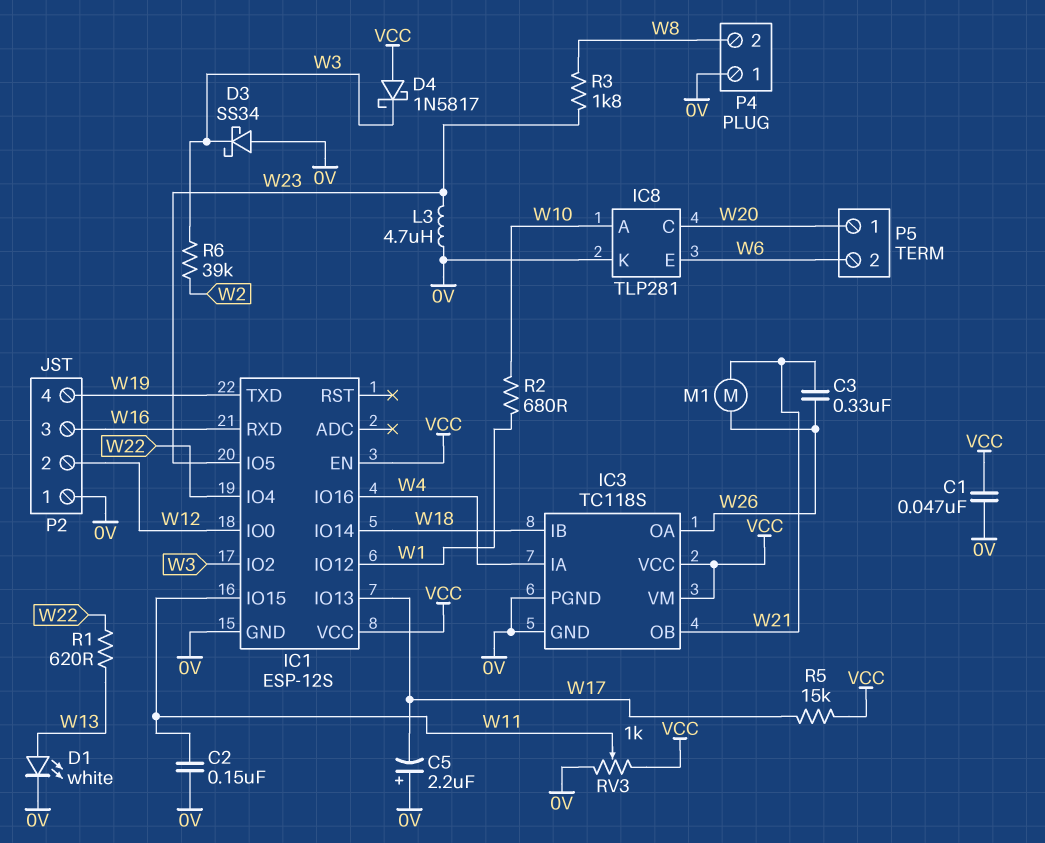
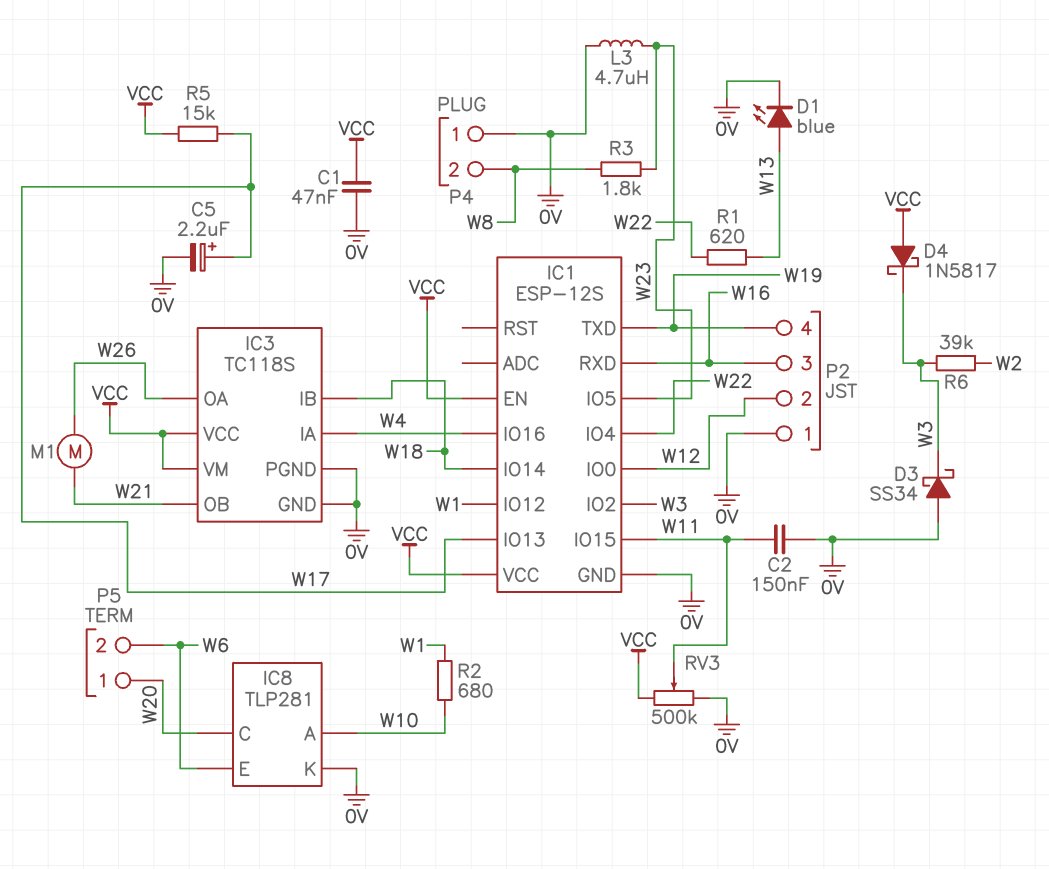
C3: 330nF (W21, W26) -> none
C5: 2.2uF (plus 0V, minus W17) -> 2.2uF (plus W17, minus 0V)
D1: LED white (A W13, K 0V) -> LED blue (A W13, K 0V)
RV3: 1k (0V, VCC, wiper W11) -> 500k (0V, VCC, wiper W11)

